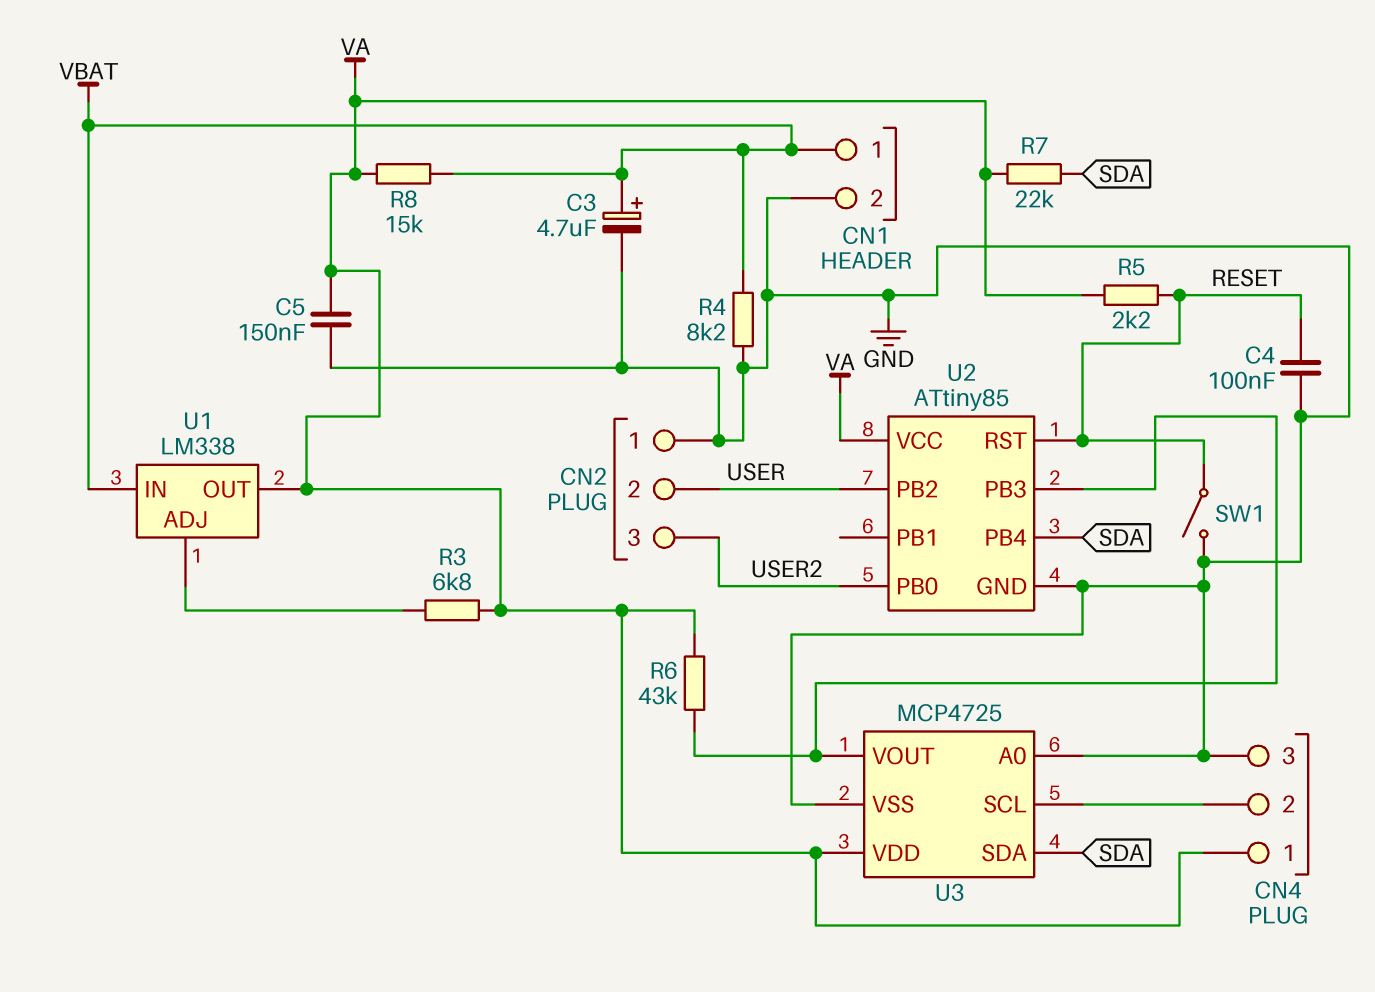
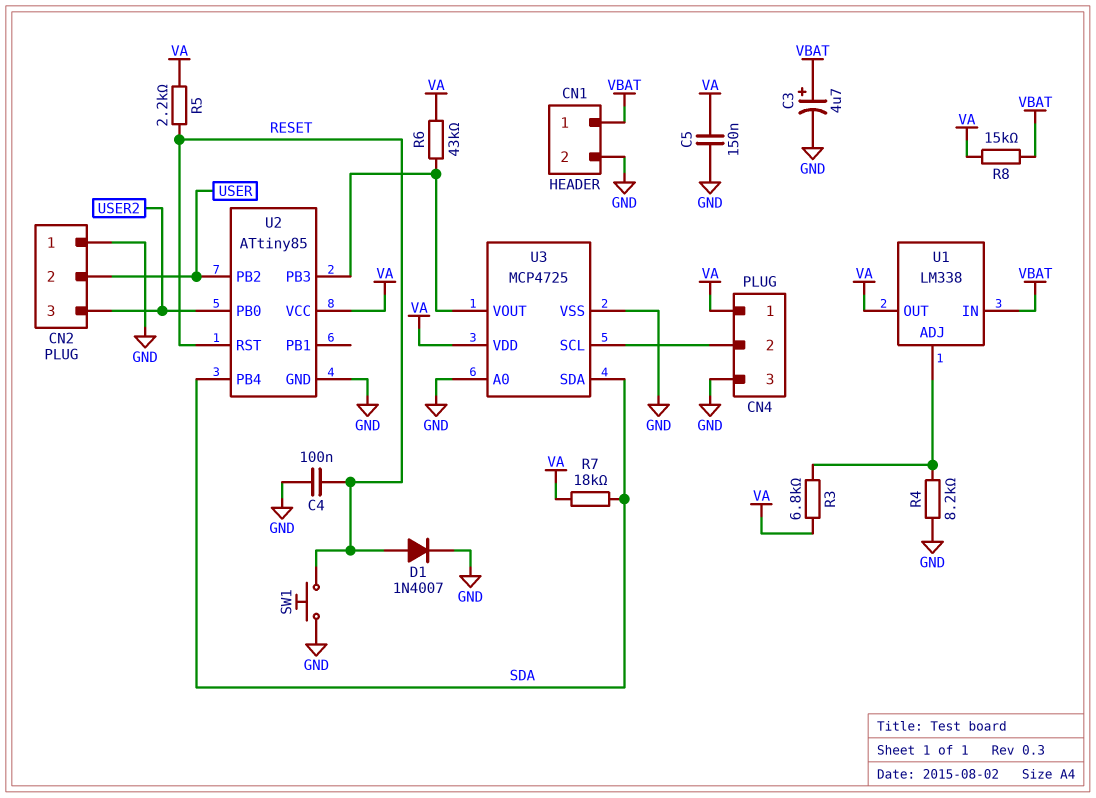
D1: none -> diode 1N4007 (A RESET, K GND)
R4: 8.2k (GND, VBAT) -> 8.2k (GND, U1/ADJ)
R7: 22k (SDA, VA) -> 18k (SDA, VA)
SW1: switch (GND, RESET) -> button (GND, RESET)

